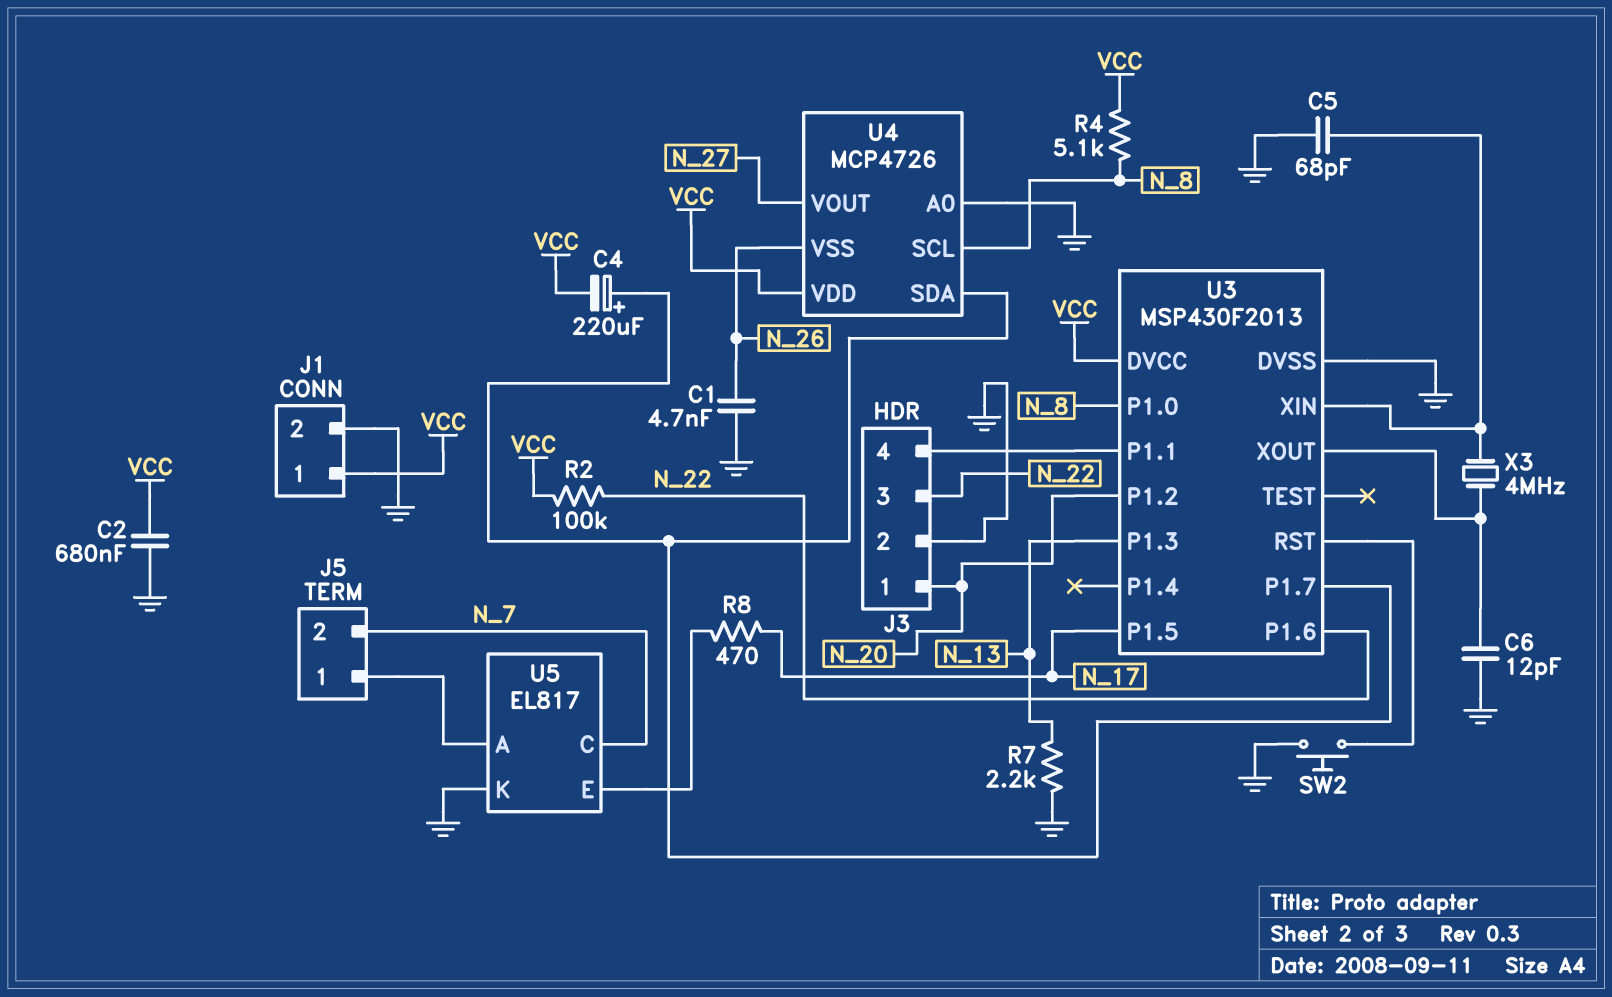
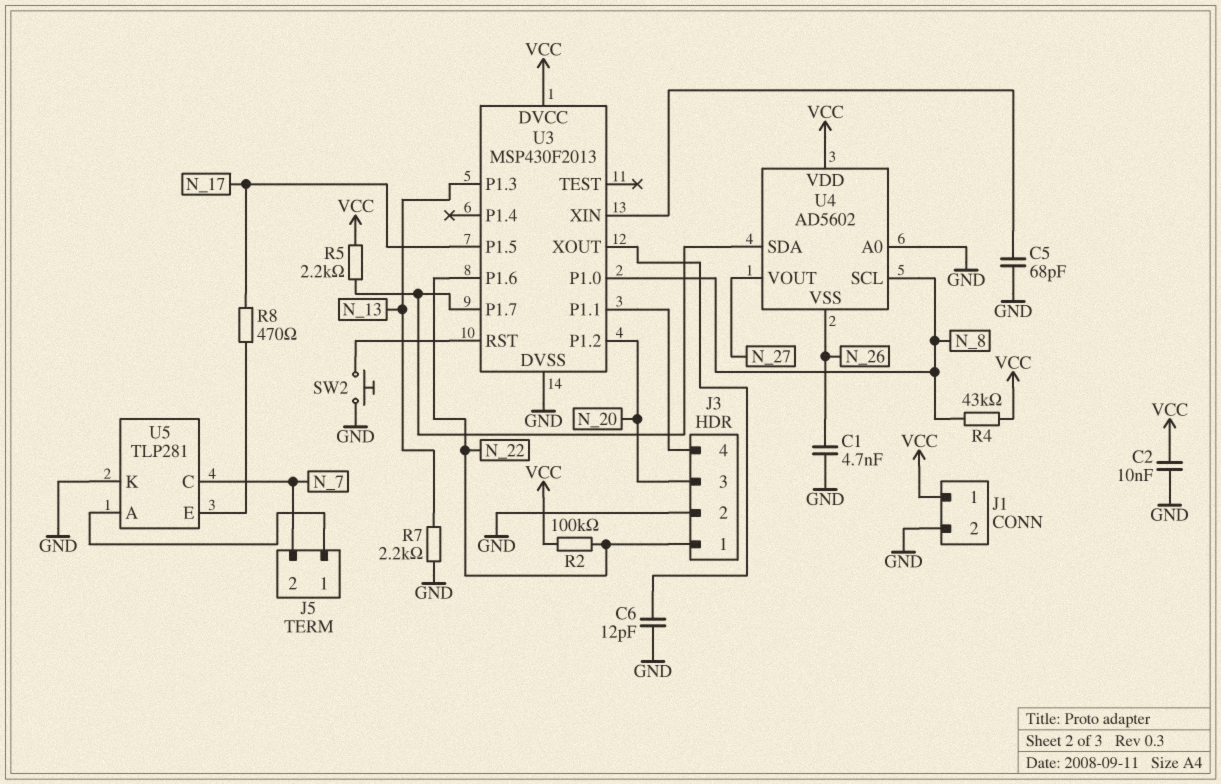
C2: 680nF (GND, VCC) -> 10nF (GND, VCC)
C4: 220uF (plus U3/P1.7, minus VCC) -> none
J3 pin 1: N_20 -> N_22
J3 pin 3: N_22 -> N_20
R4: 5.1k (N_8, VCC) -> 43k (N_8, VCC)
R5: none -> 2.2k (U3/P1.7, VCC)
U4: MCP4726 -> AD5602
U5: EL817 -> TLP281
X3: 4MHz (U3/XIN, U3/XOUT) -> none

